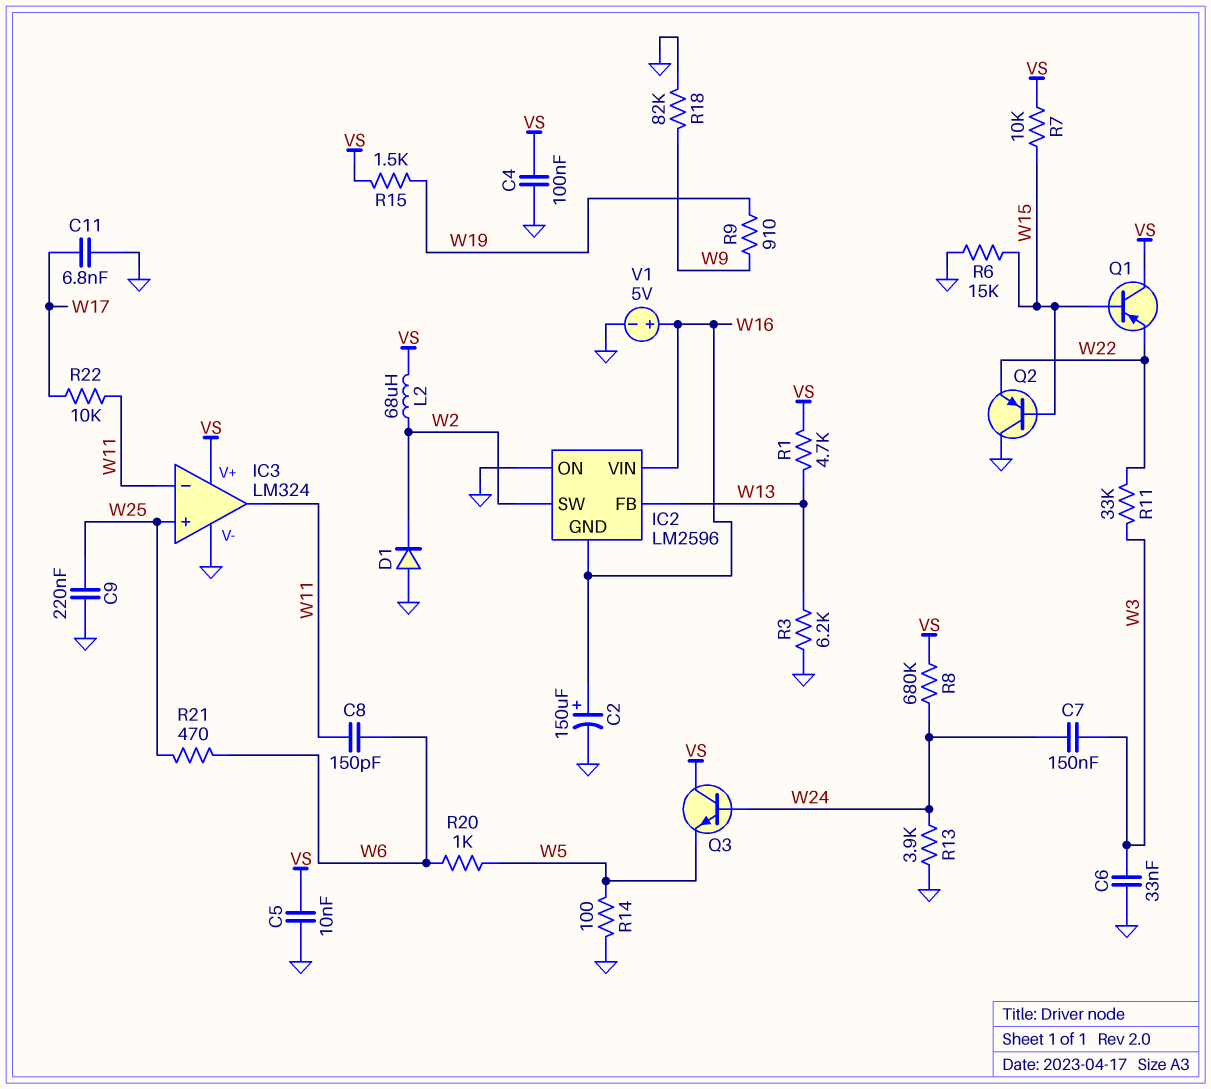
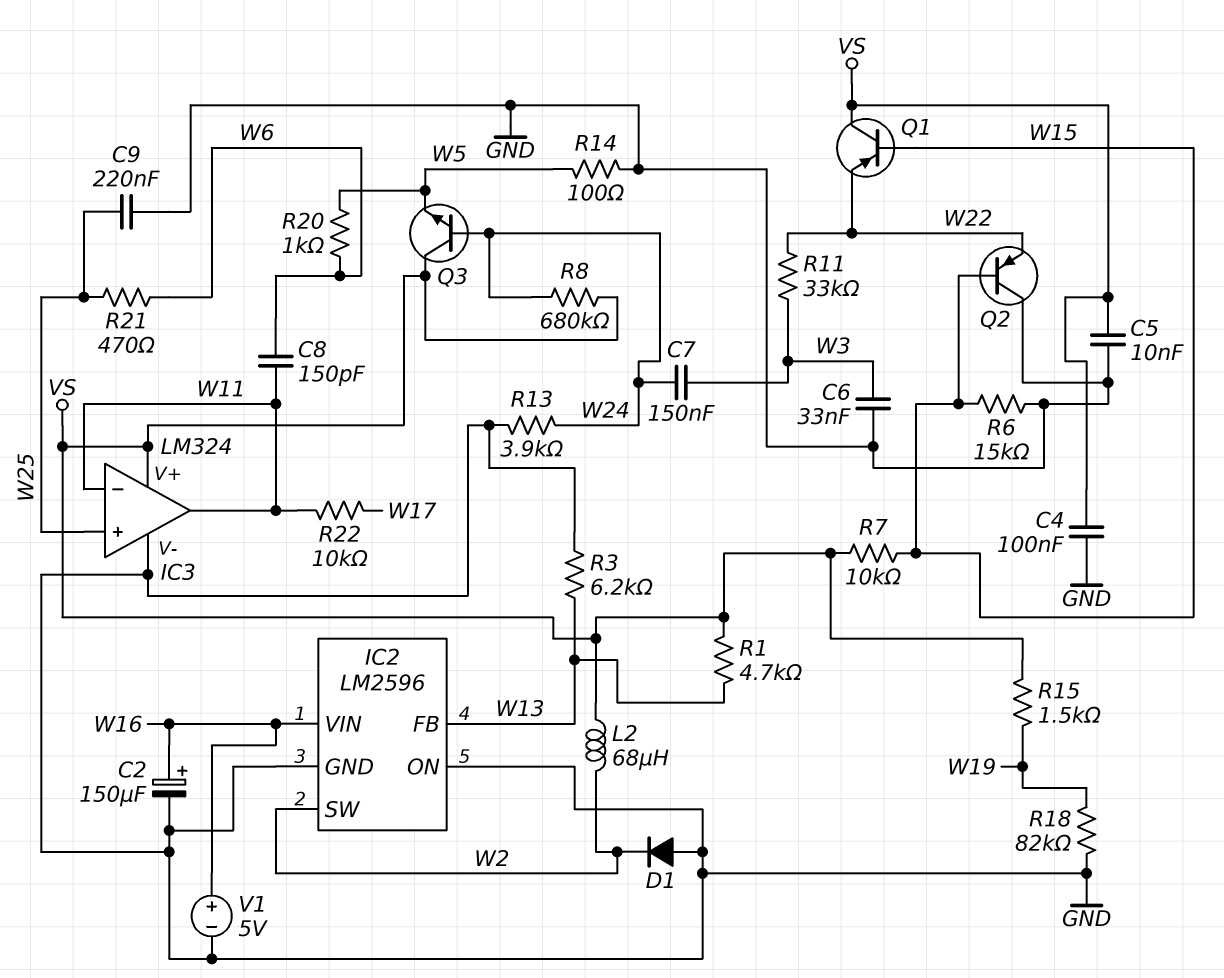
C11: 6.8nF (GND, W17) -> none
IC2 pin GND: W16 -> GND
R9: 910 (W9, W19) -> none
R18: 82k (GND, W9) -> 82k (GND, W19)

